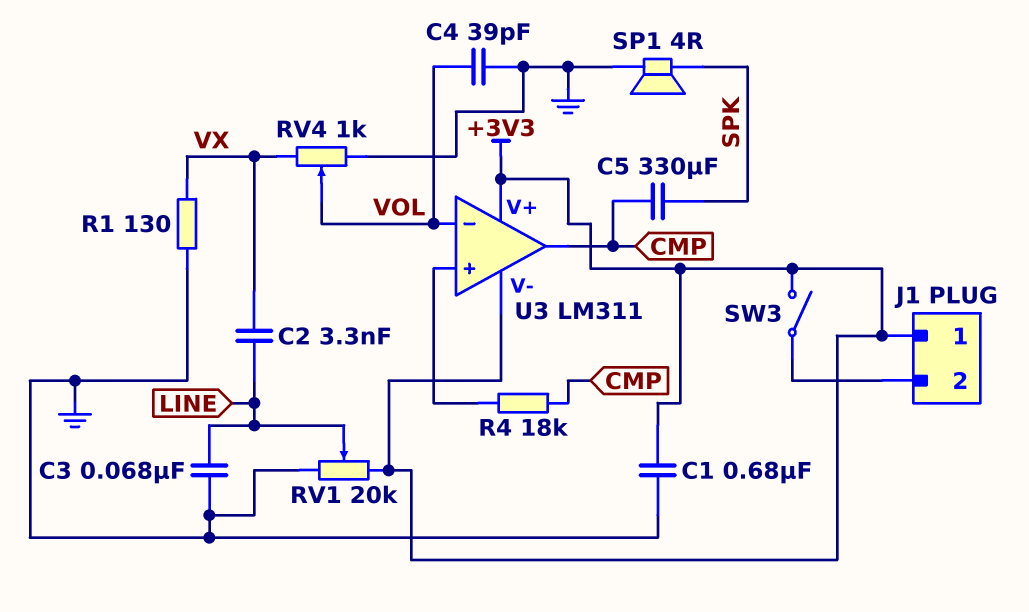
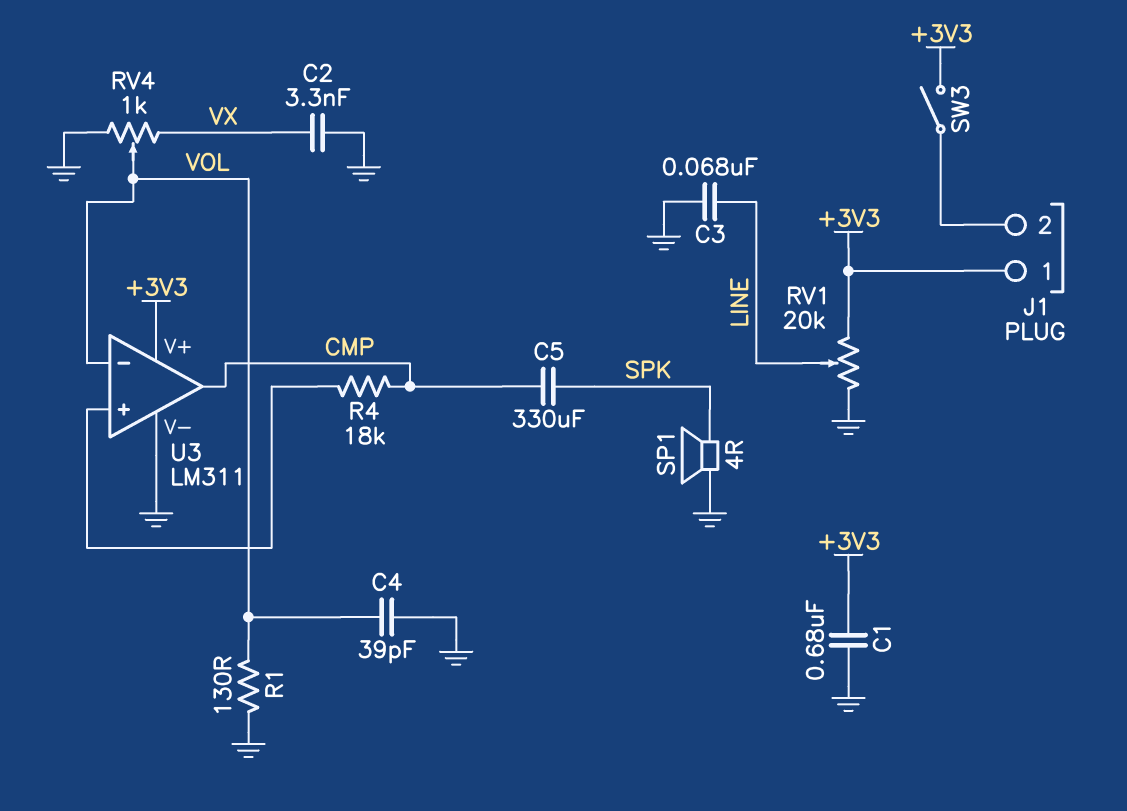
C2: 3.3nF (LINE, VX) -> 3.3nF (GND, VX)
R1: 130 (GND, VX) -> 130 (GND, VOL)
U3 pin V-: +3V3 -> GND

